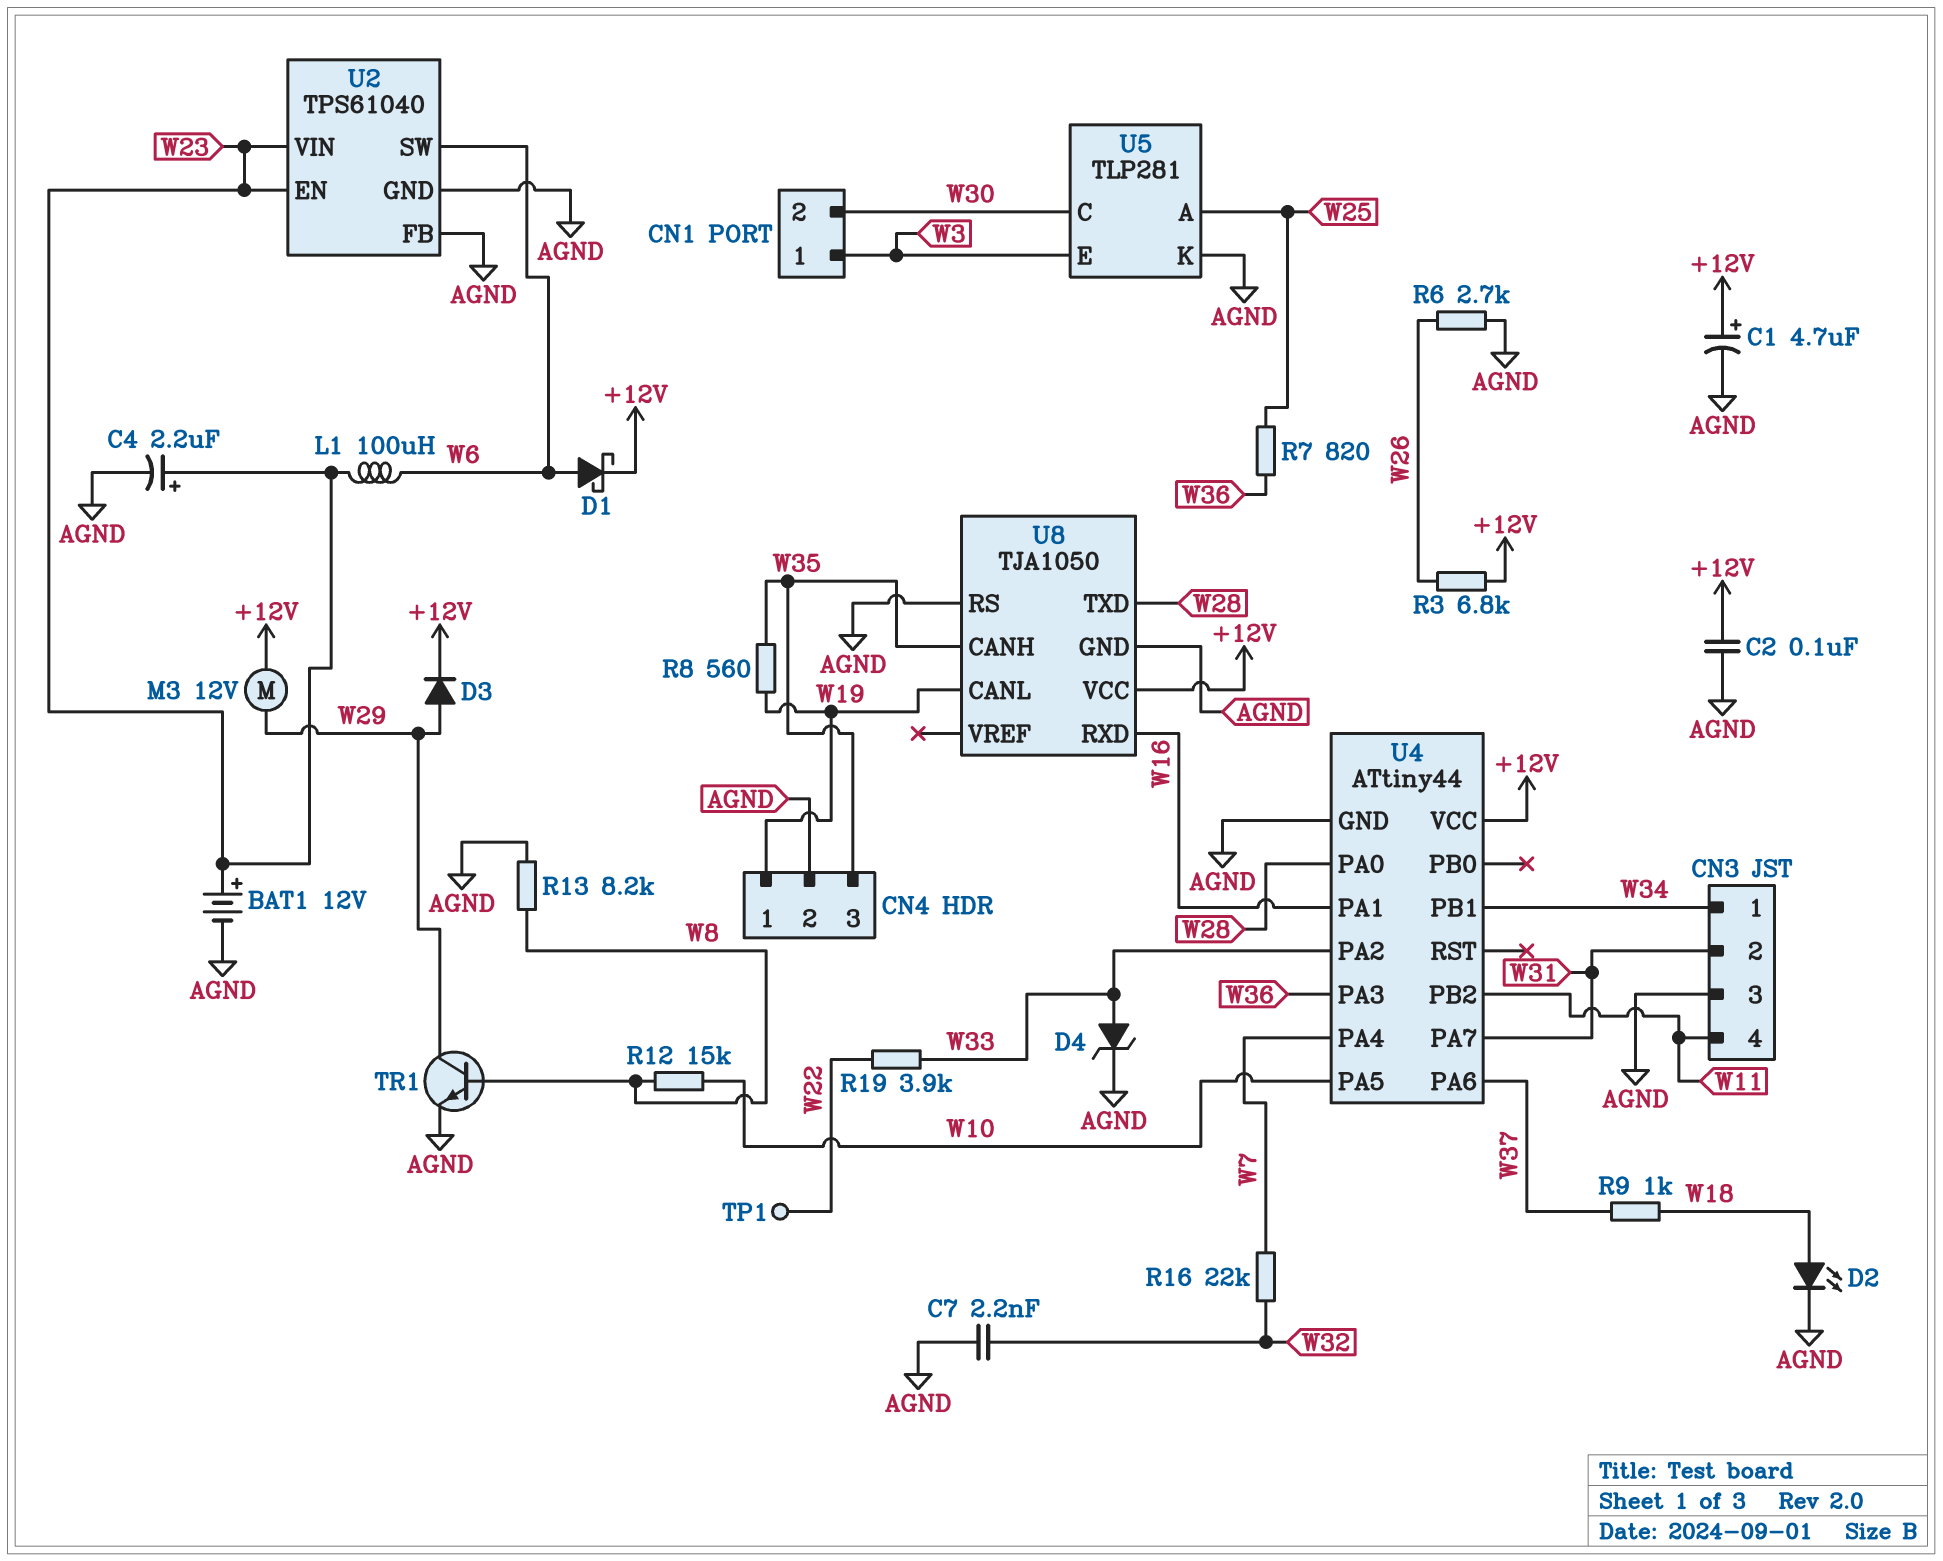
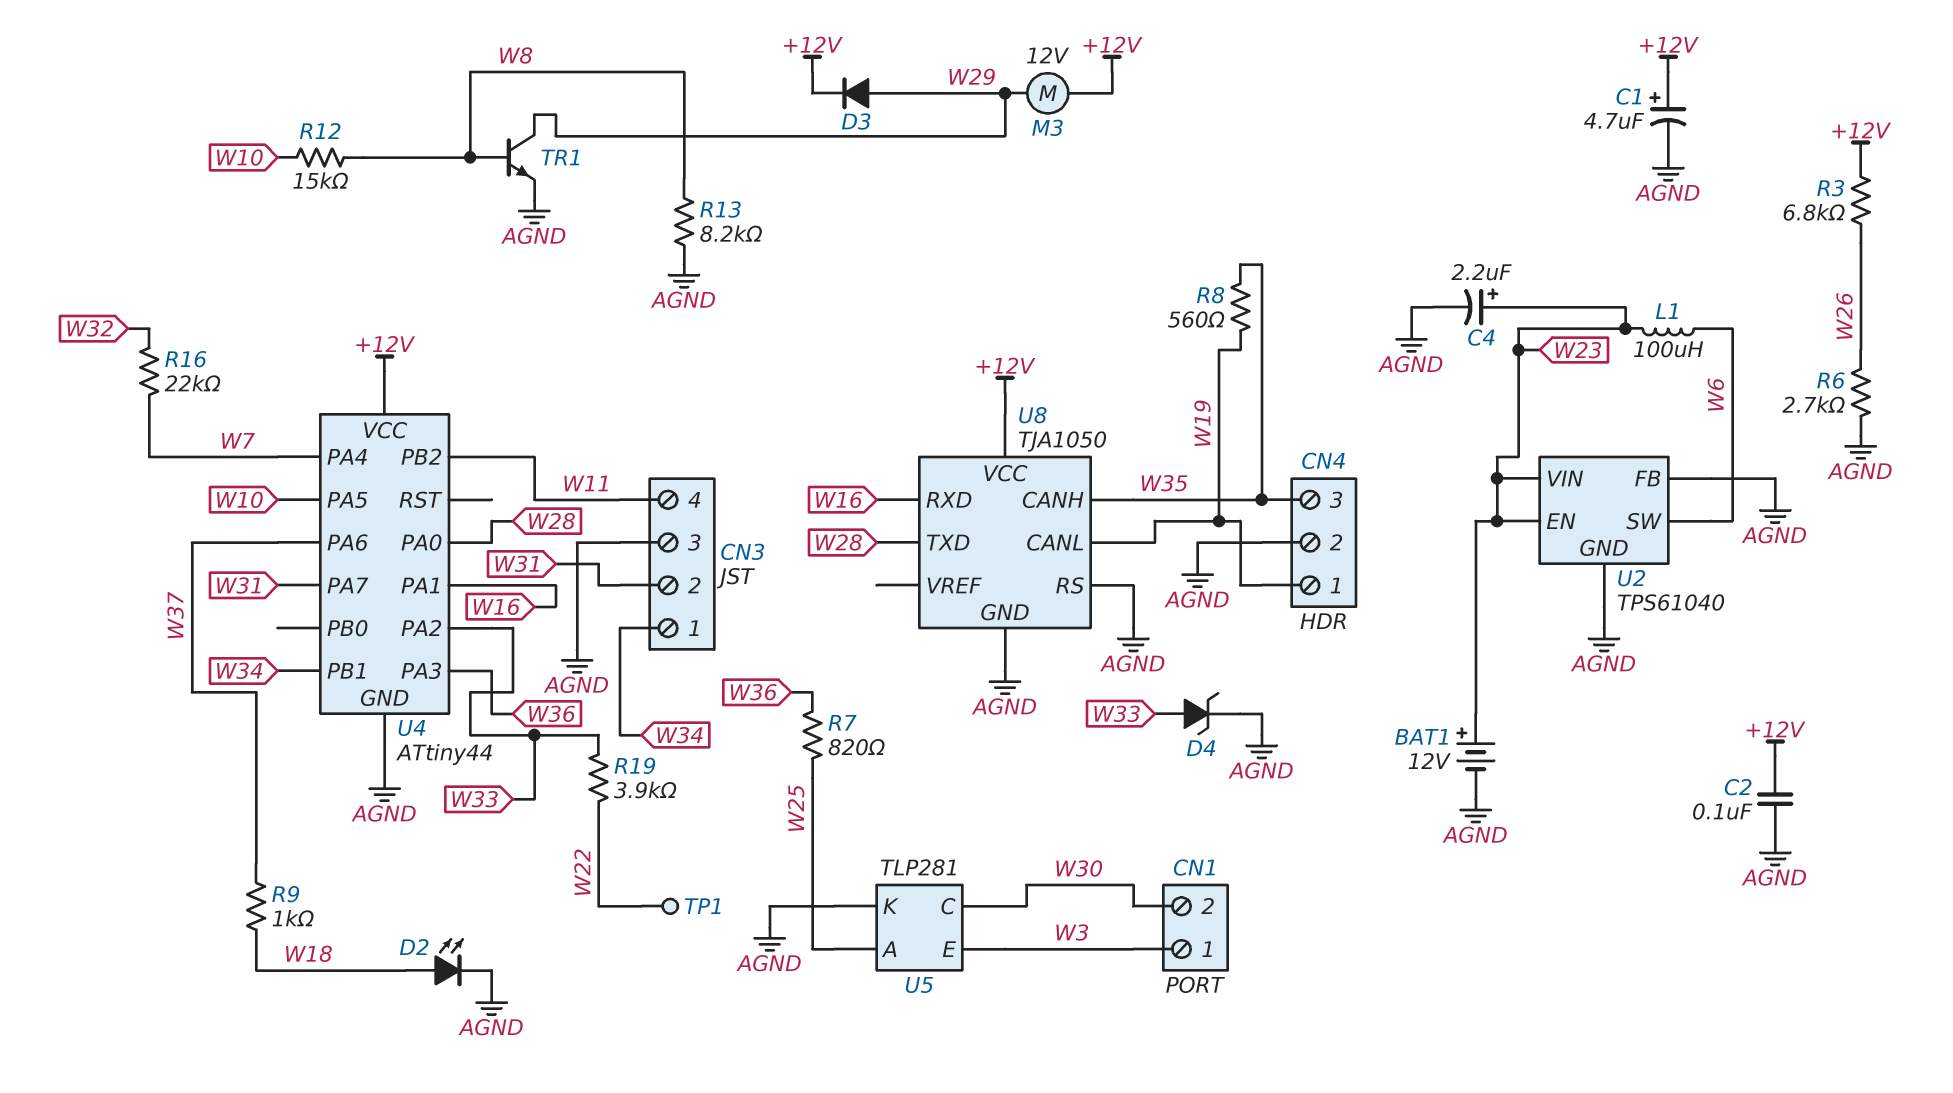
C7: 2.2nF (AGND, W32) -> none
D1: schottky (A W6, K +12V) -> none

